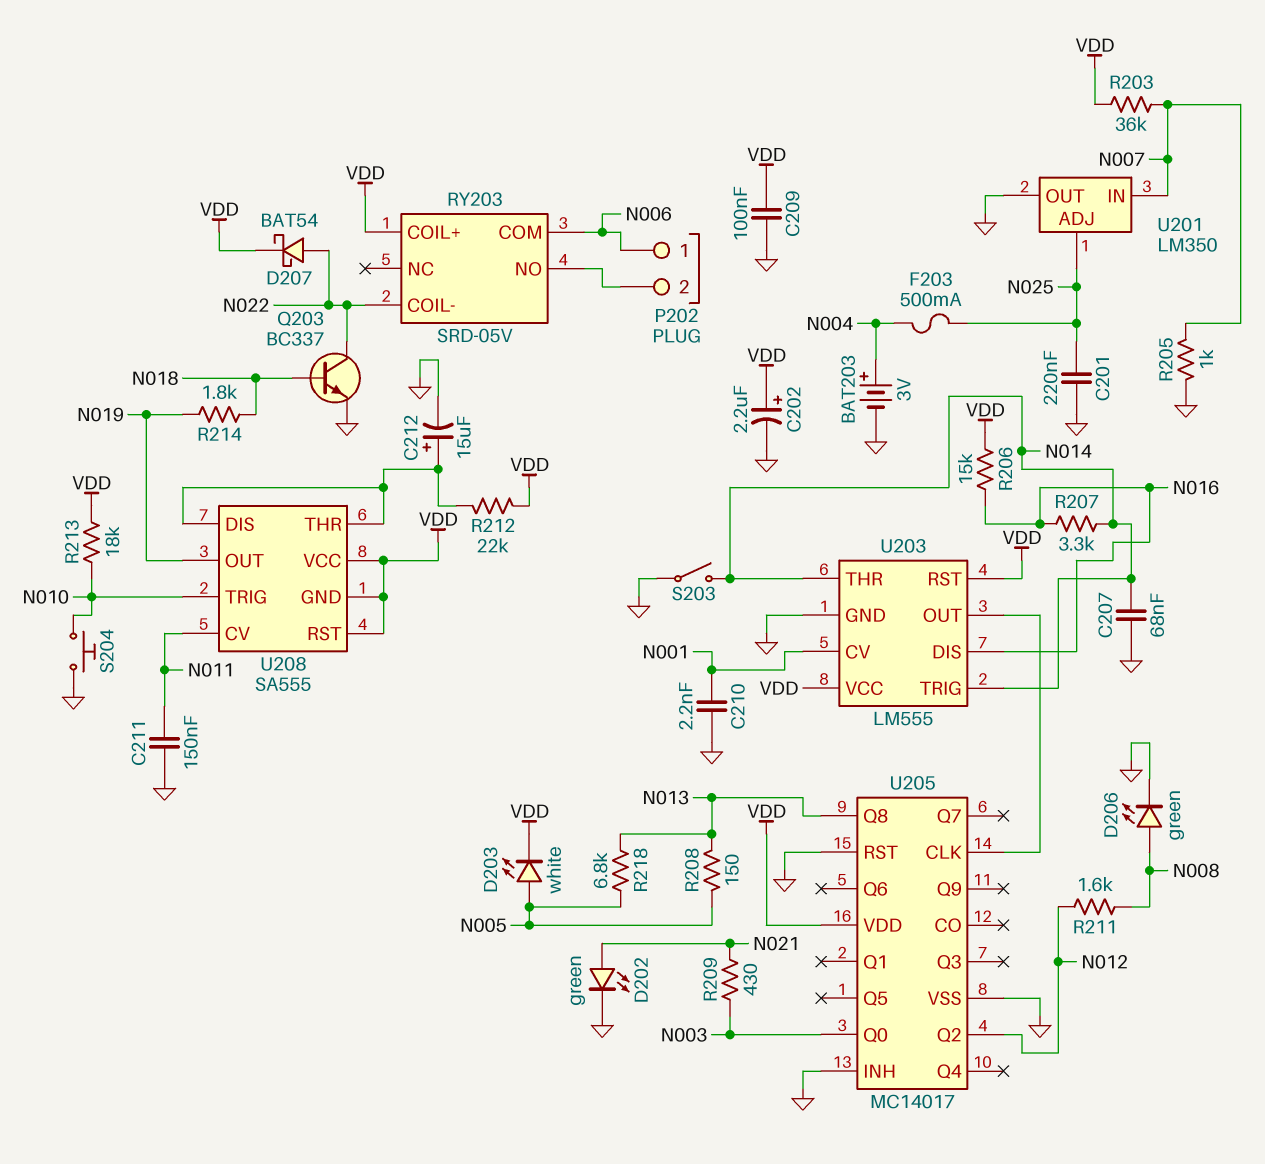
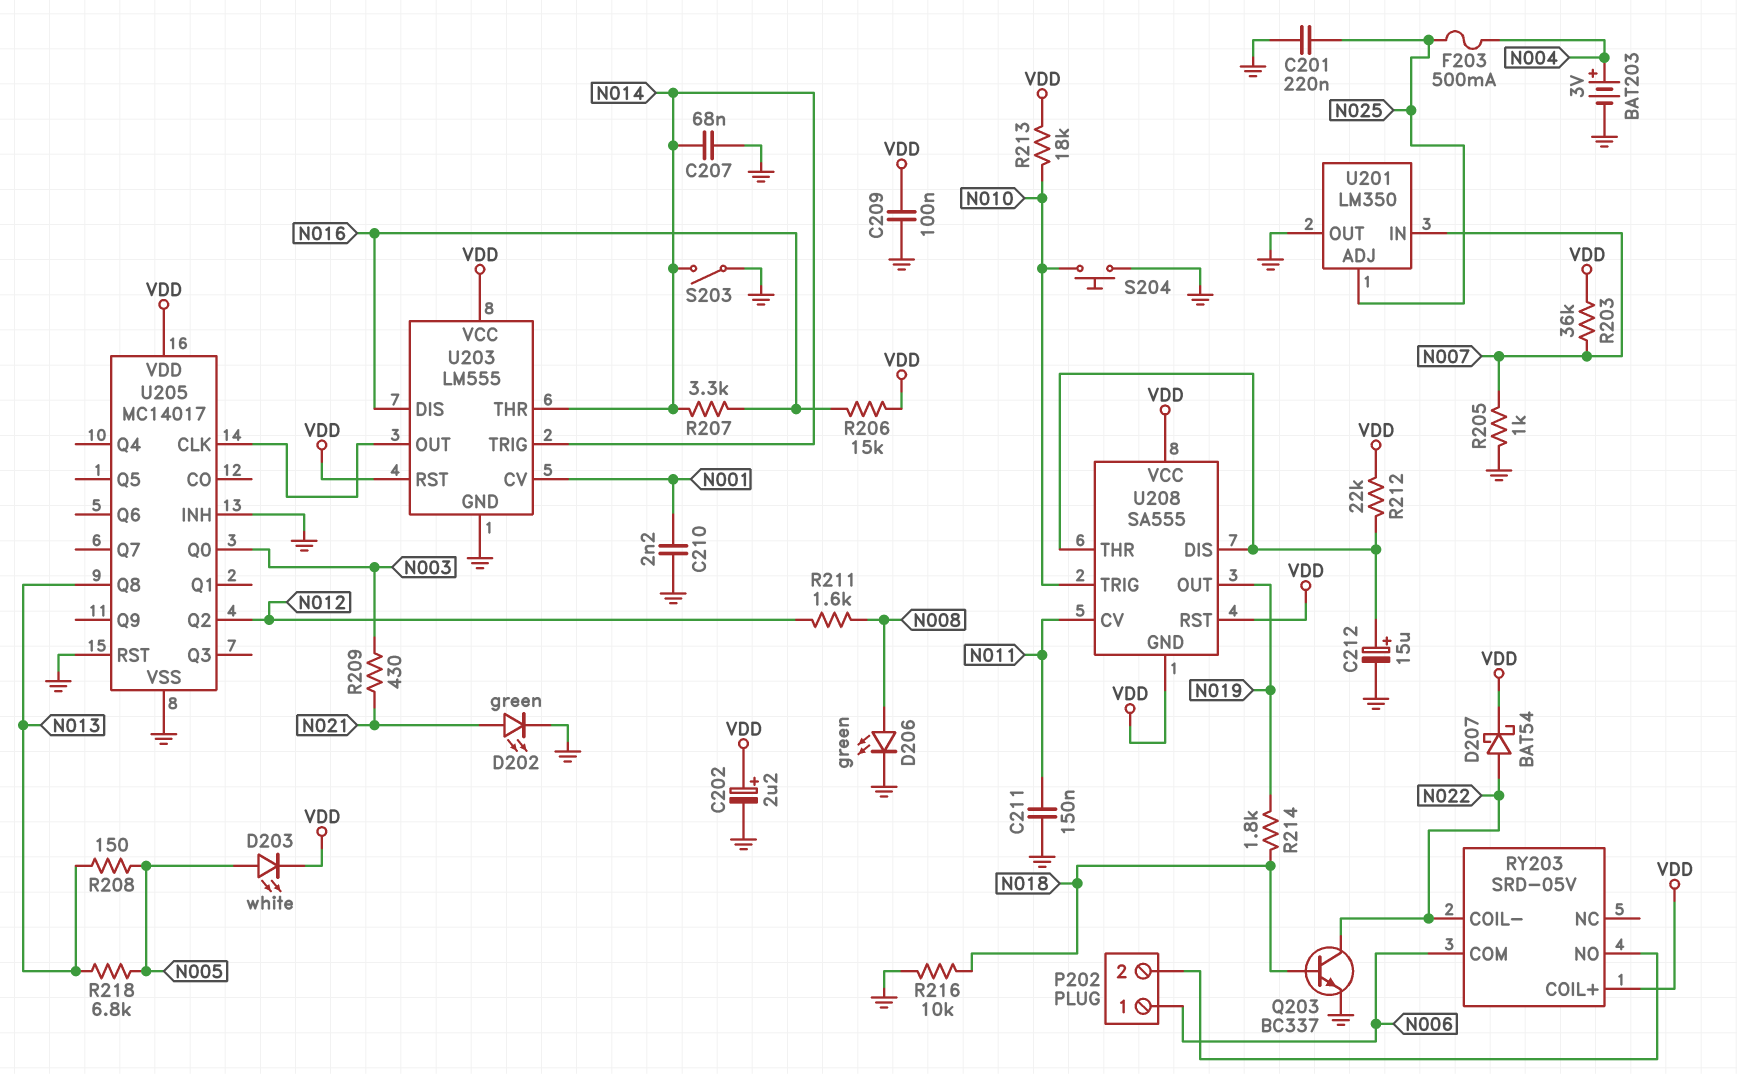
R216: none -> 10k (GND, N018)

